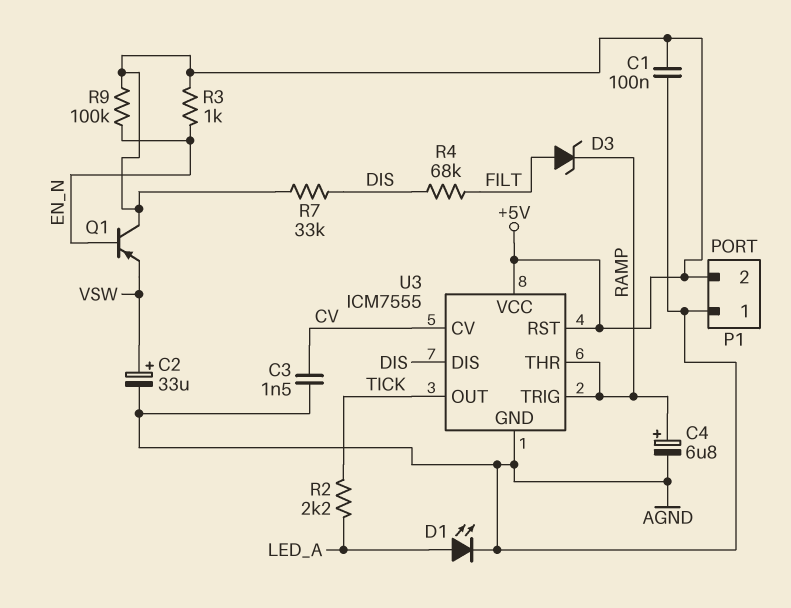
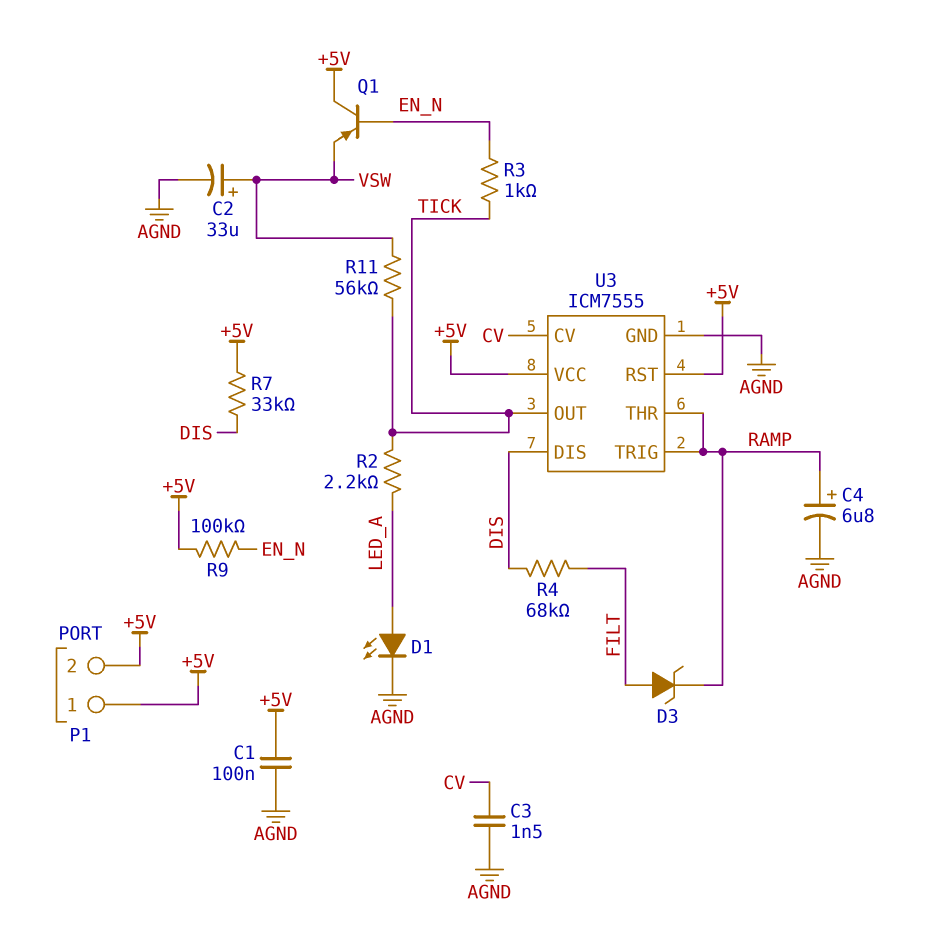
P1 pin 1: AGND -> +5V
R3: 1k (+5V, EN_N) -> 1k (EN_N, TICK)
R11: none -> 56k (TICK, VSW)

